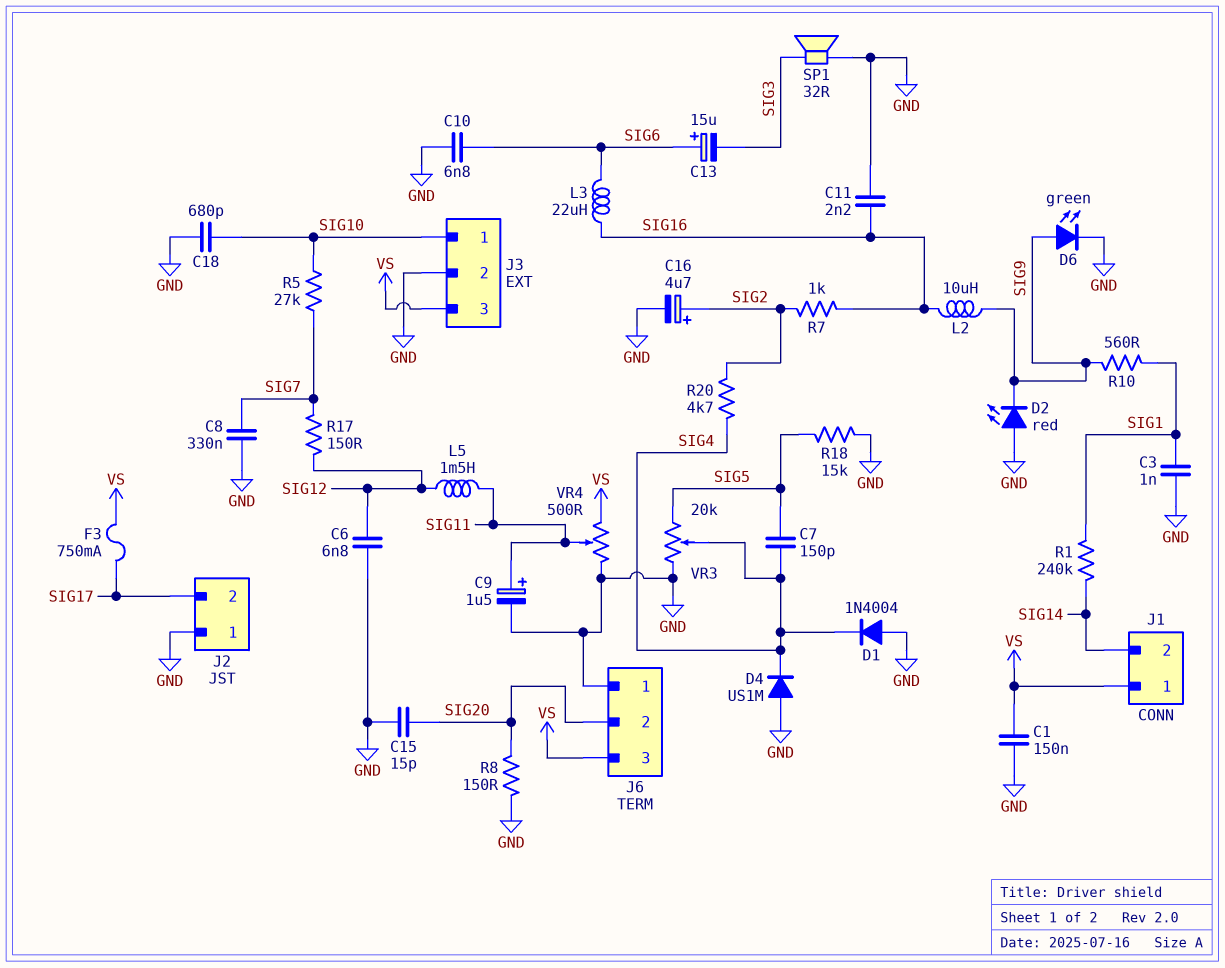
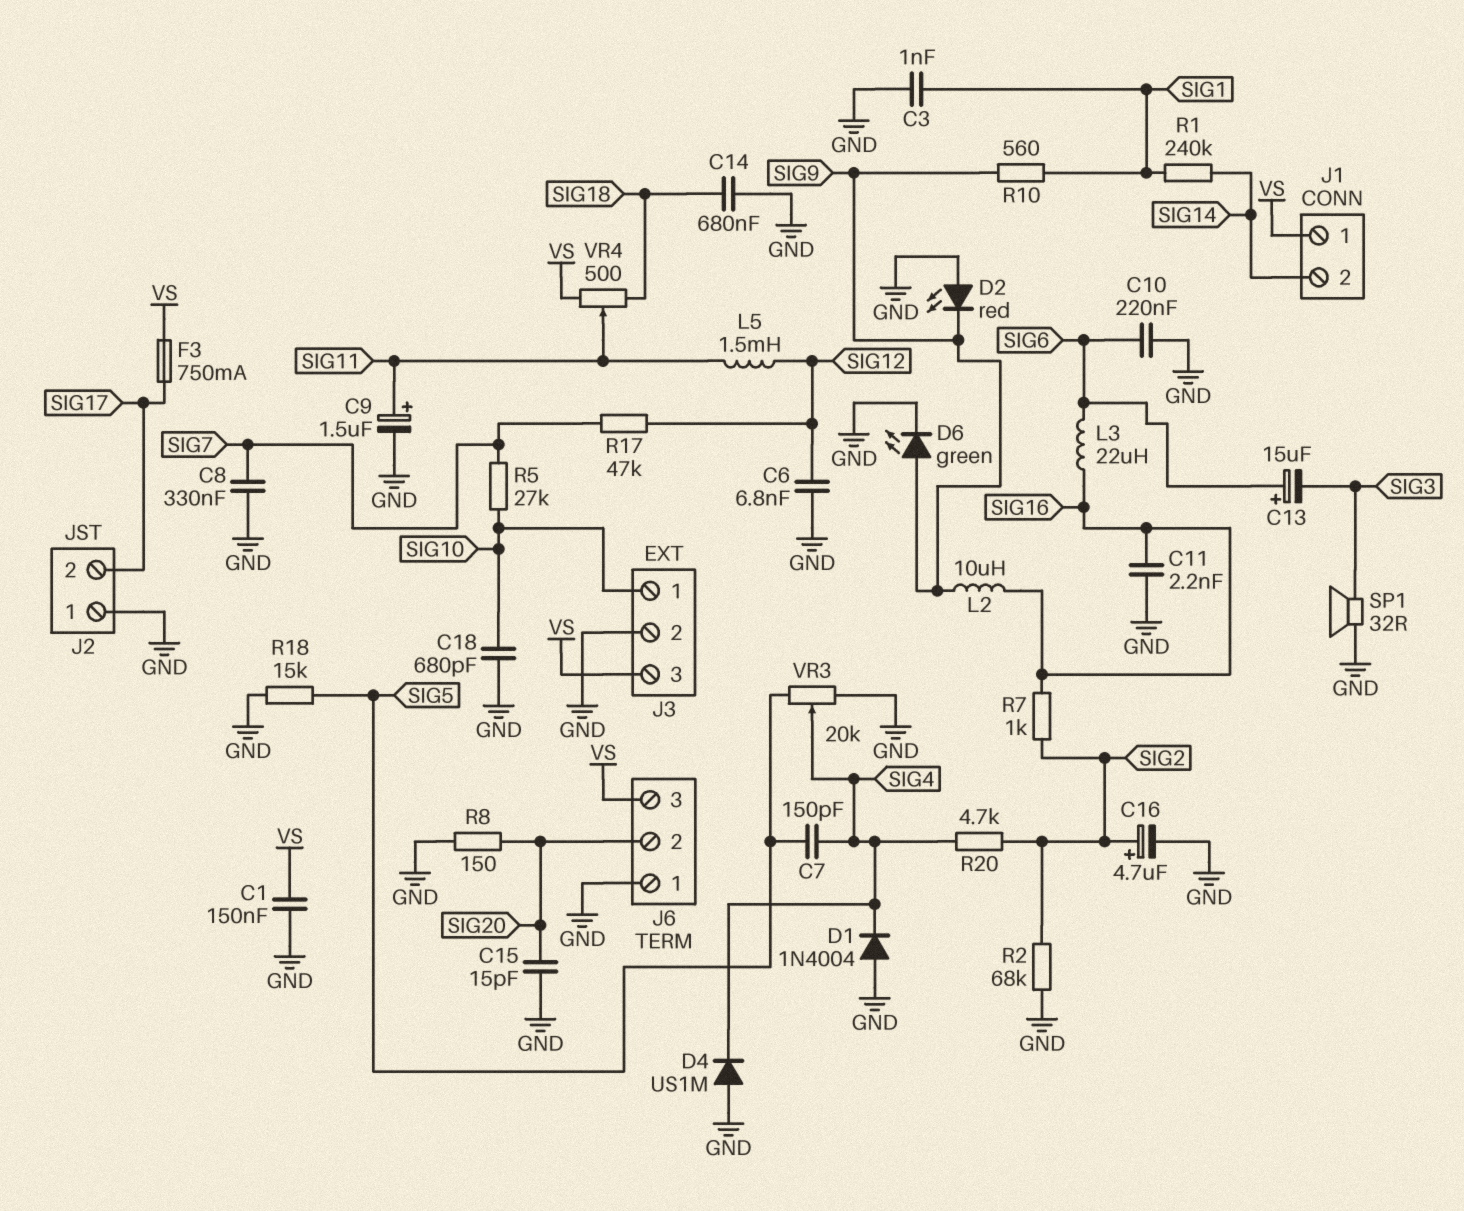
C10: 6.8nF (GND, SIG6) -> 220nF (GND, SIG6)
C14: none -> 680nF (GND, SIG18)
R2: none -> 68k (GND, SIG2)
R17: 150 (SIG7, SIG12) -> 47k (SIG7, SIG12)
VR4: 500 (GND, VS, wiper SIG11) -> 500 (SIG18, VS, wiper SIG11)

